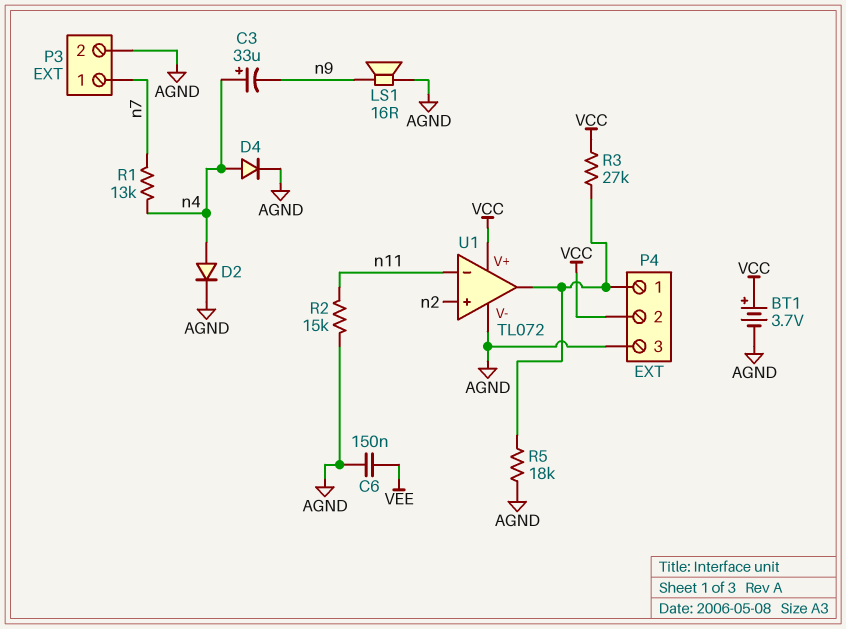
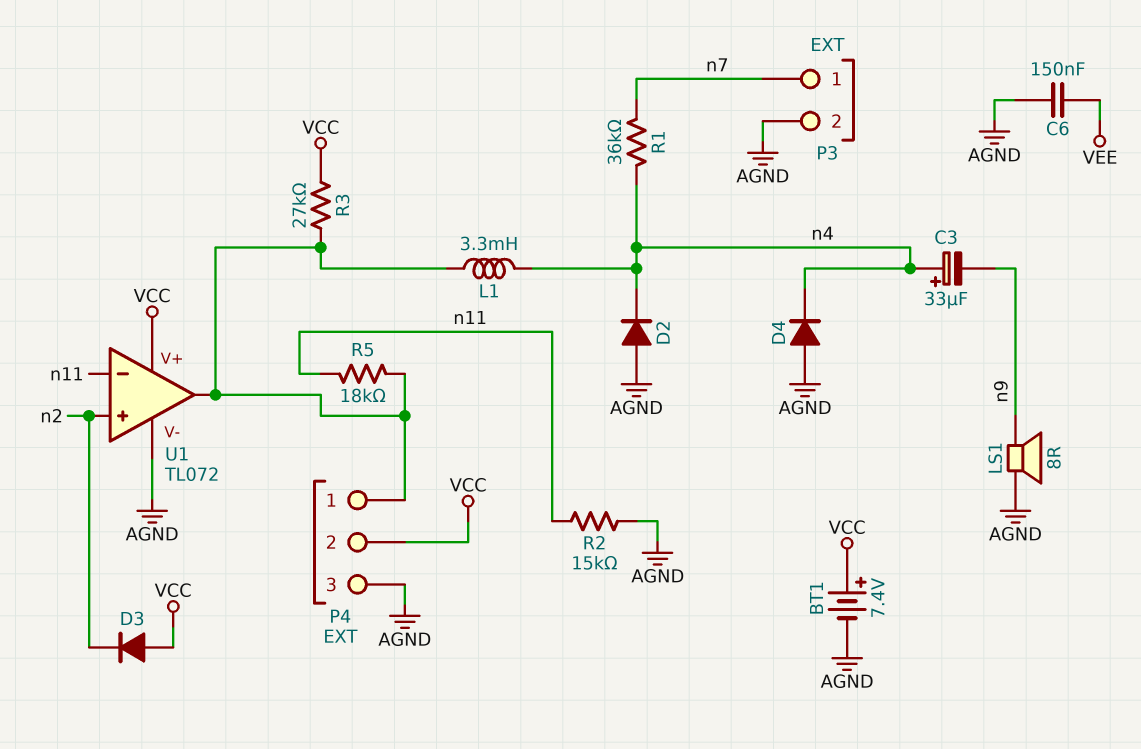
BT1: 3.7V (plus VCC, minus AGND) -> 7.4V (plus VCC, minus AGND)
D2: diode (A n4, K AGND) -> diode (A AGND, K n4)
D3: none -> diode (A VCC, K n2)
D4: diode (A n4, K AGND) -> diode (A AGND, K n4)
L1: none -> 3.3mH (P4/1, n4)
LS1: speaker 16R (AGND, n9) -> speaker 8R (AGND, n9)
R1: 13k (n4, n7) -> 36k (n4, n7)
R5: 18k (AGND, P4/1) -> 18k (P4/1, n11)

